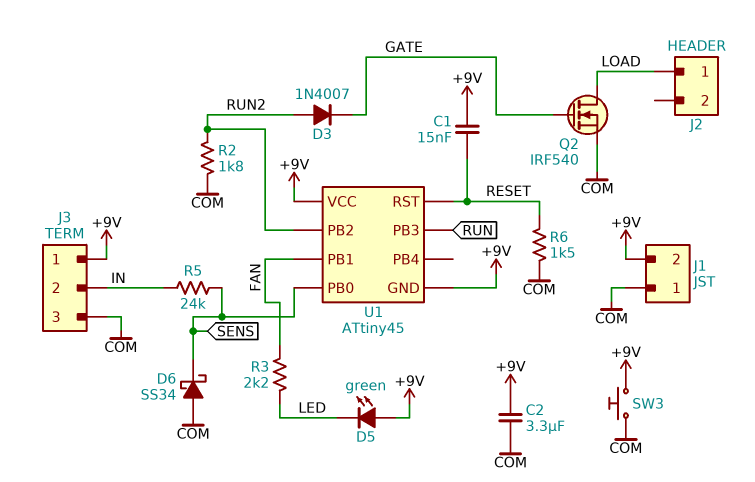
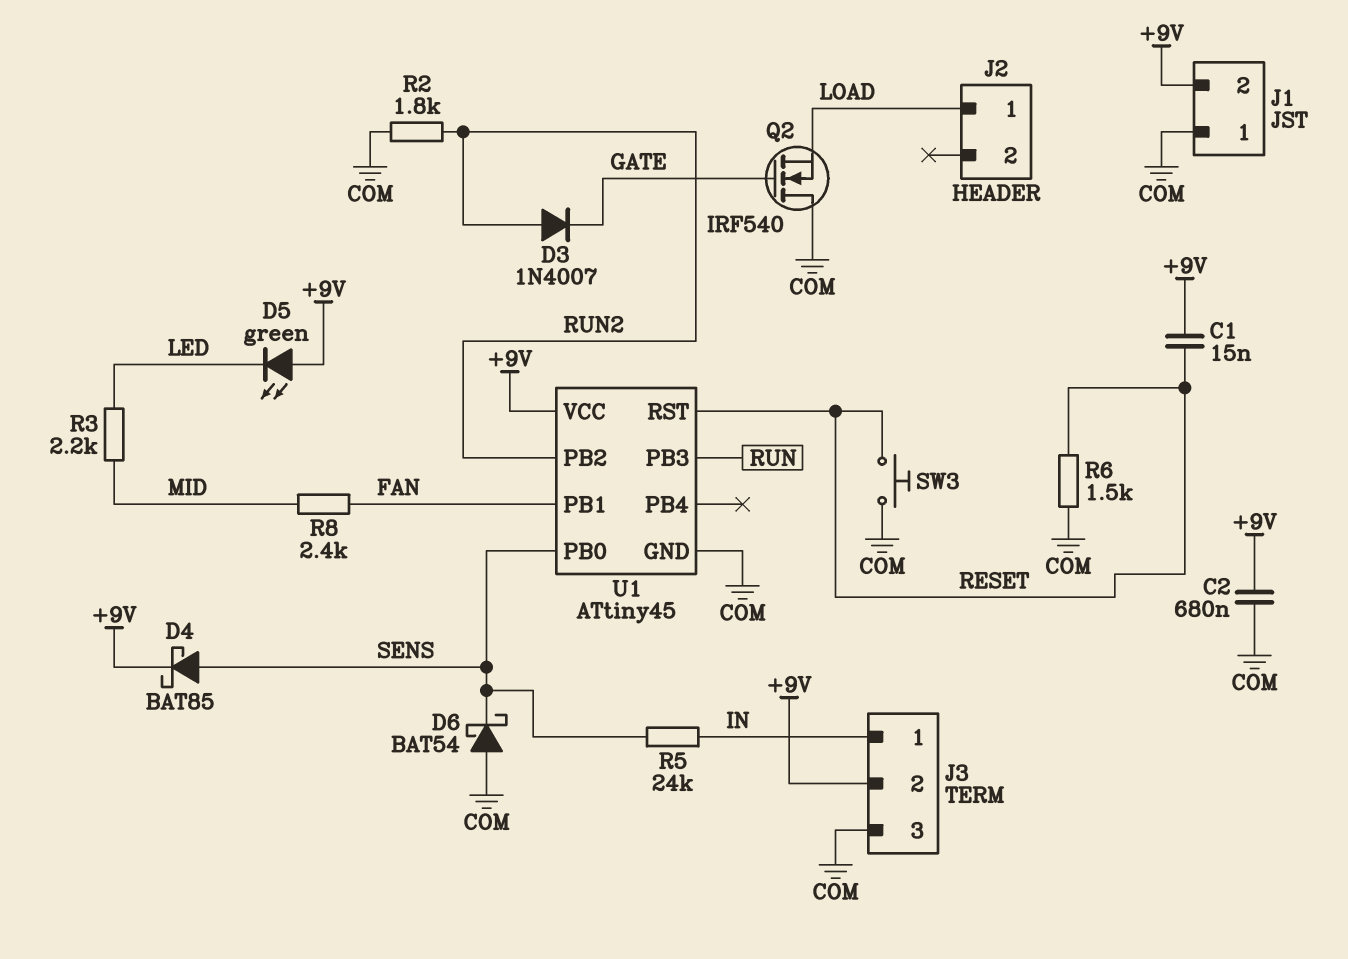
C2: 3.3uF (+9V, COM) -> 680nF (+9V, COM)
D4: none -> schottky BAT85 (A SENS, K +9V)
D6: schottky SS34 (A COM, K SENS) -> schottky BAT54 (A COM, K SENS)
J3 pin 1: +9V -> IN
J3 pin 2: IN -> +9V
Q2: NMOS IRF540 (G GATE, D LOAD, S COM) -> NMOS IRF540 (G GATE, D COM, S LOAD)
R3: 2.2k (FAN, LED) -> 2.2k (LED, MID)
R8: none -> 2.4k (FAN, MID)
SW3: button (+9V, COM) -> button (COM, RESET)
U1 pin GND: +9V -> COM

